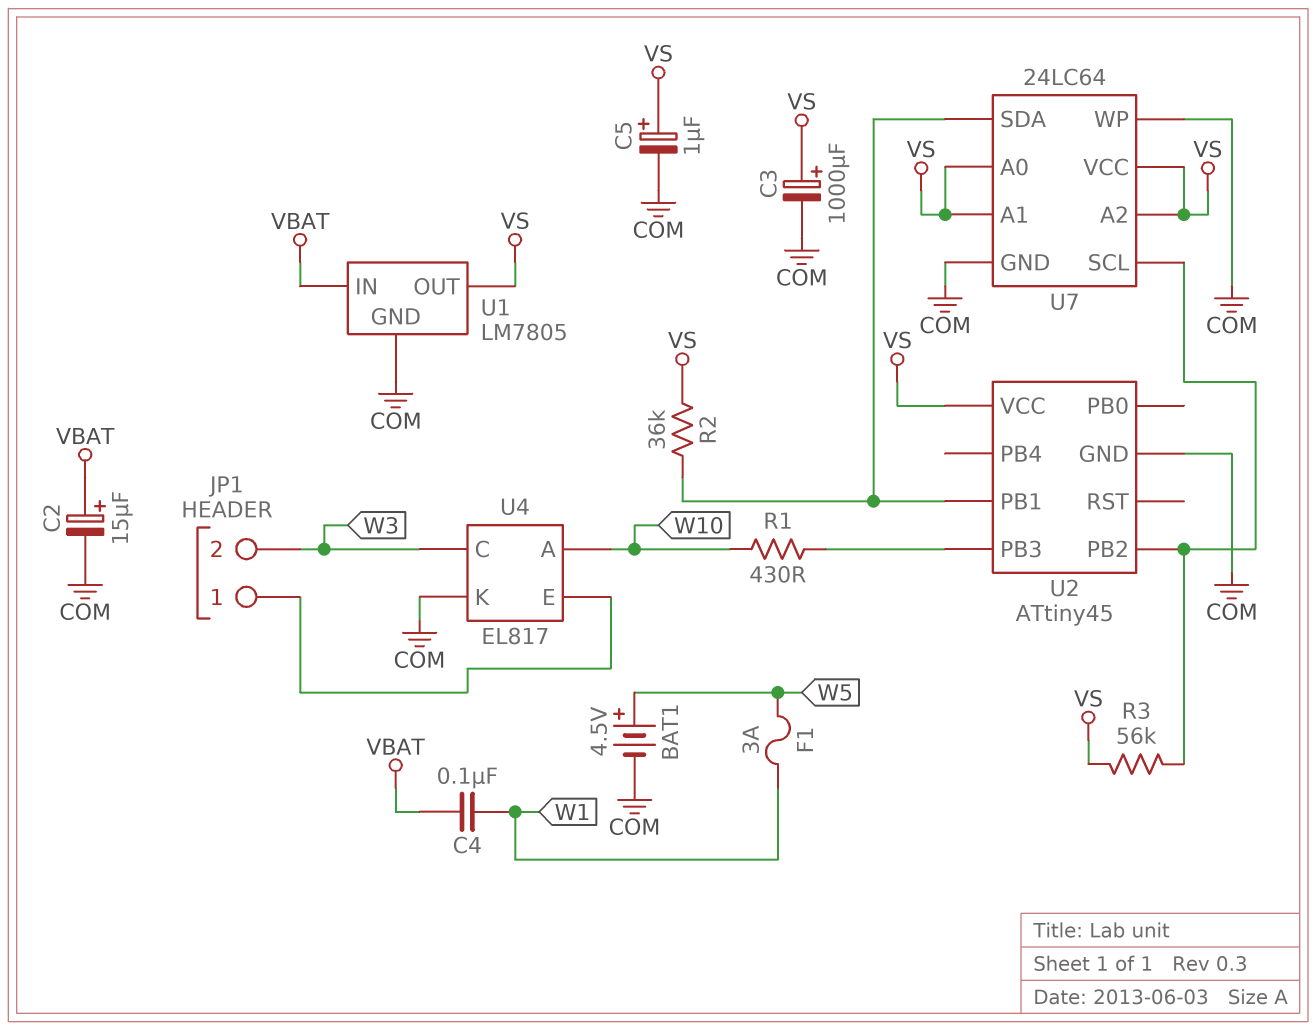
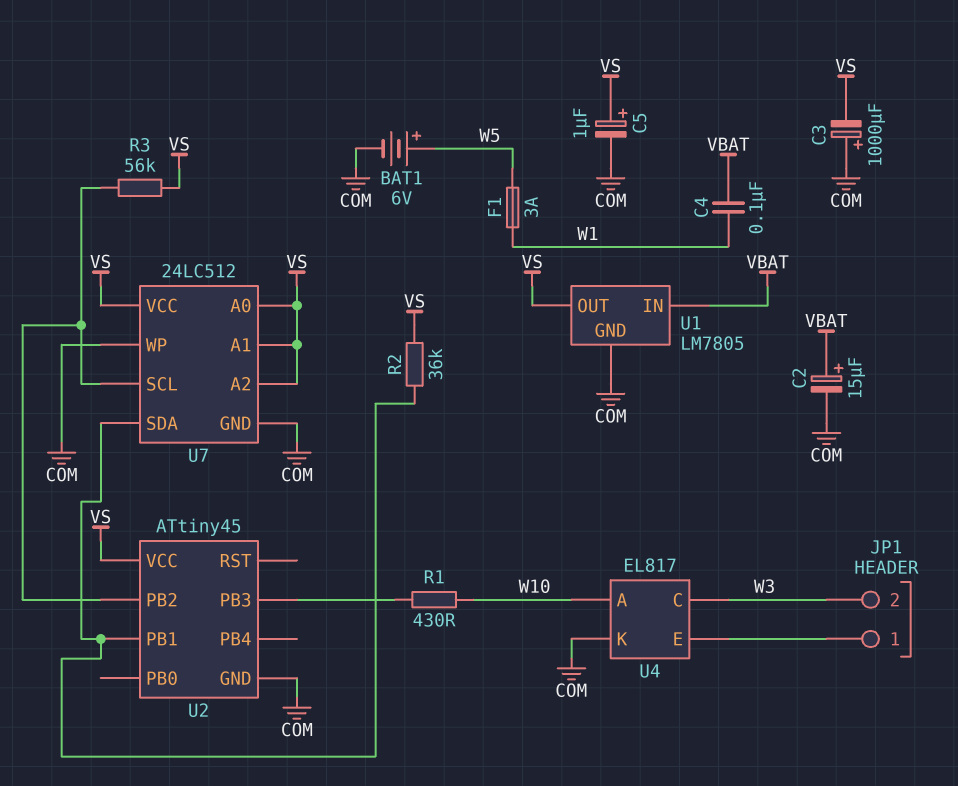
BAT1: 4.5V (plus W5, minus COM) -> 6V (plus W5, minus COM)
C3: 1000uF (plus VS, minus COM) -> 1000uF (plus COM, minus VS)
U7: 24LC64 -> 24LC512

